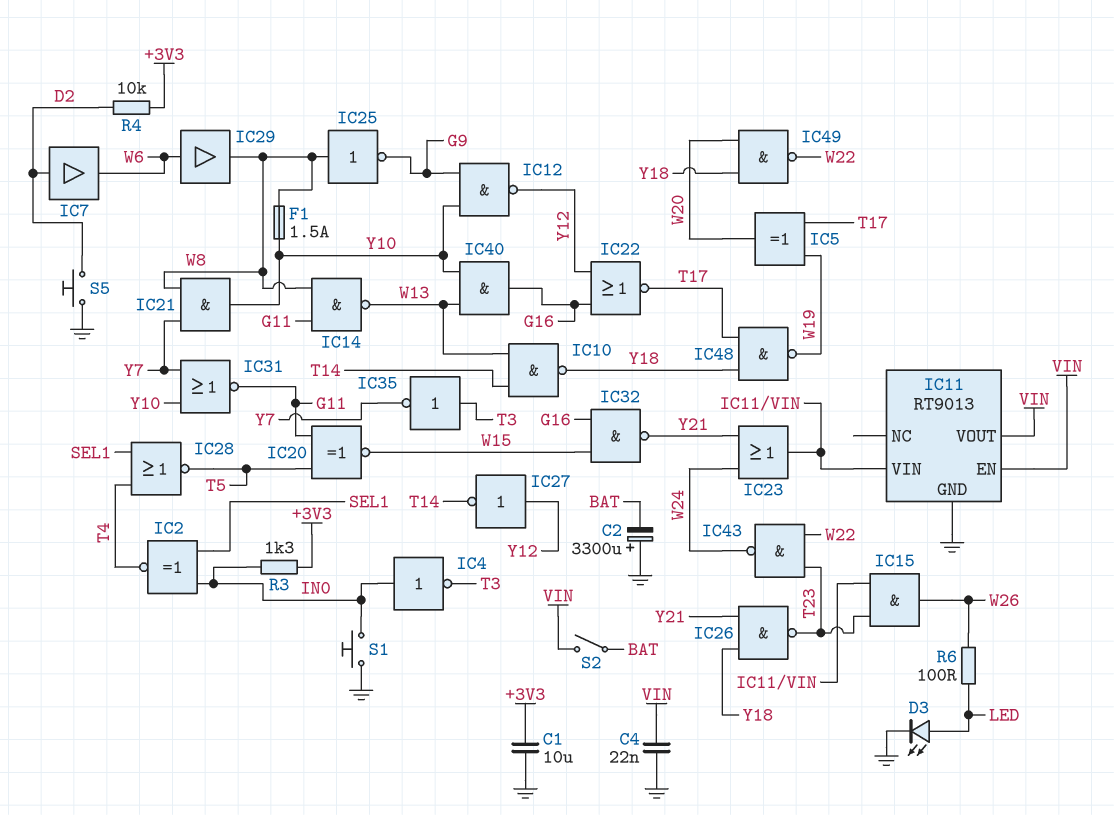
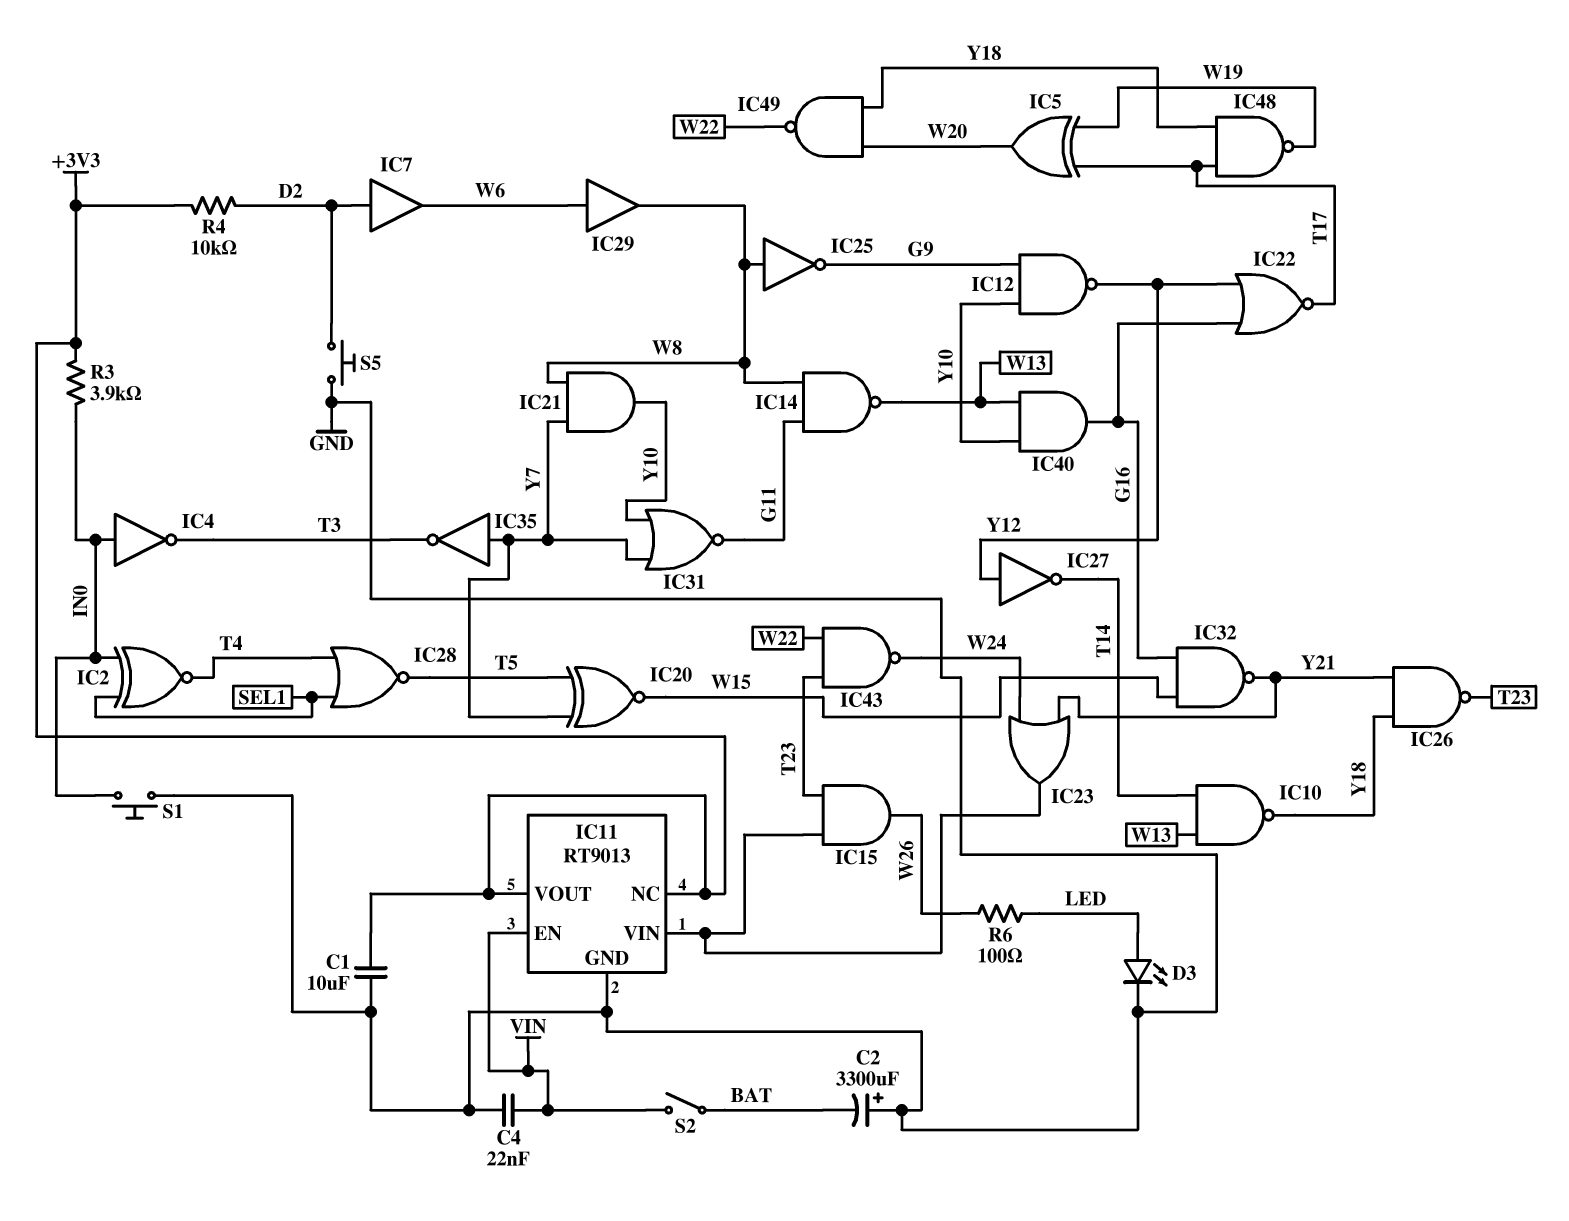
F1: 1.5A (W8, Y10) -> none
IC11 pin NC: none -> +3V3
IC11 pin VOUT: VIN -> +3V3
IC20: XNOR (in G11, in T5, out W15) -> XNOR (in T5, in Y7, out W15)
IC35: NOT (in T3, out Y7) -> NOT (in Y7, out T3)
R3: 1.3k (+3V3, IN0) -> 3.9k (+3V3, IN0)

